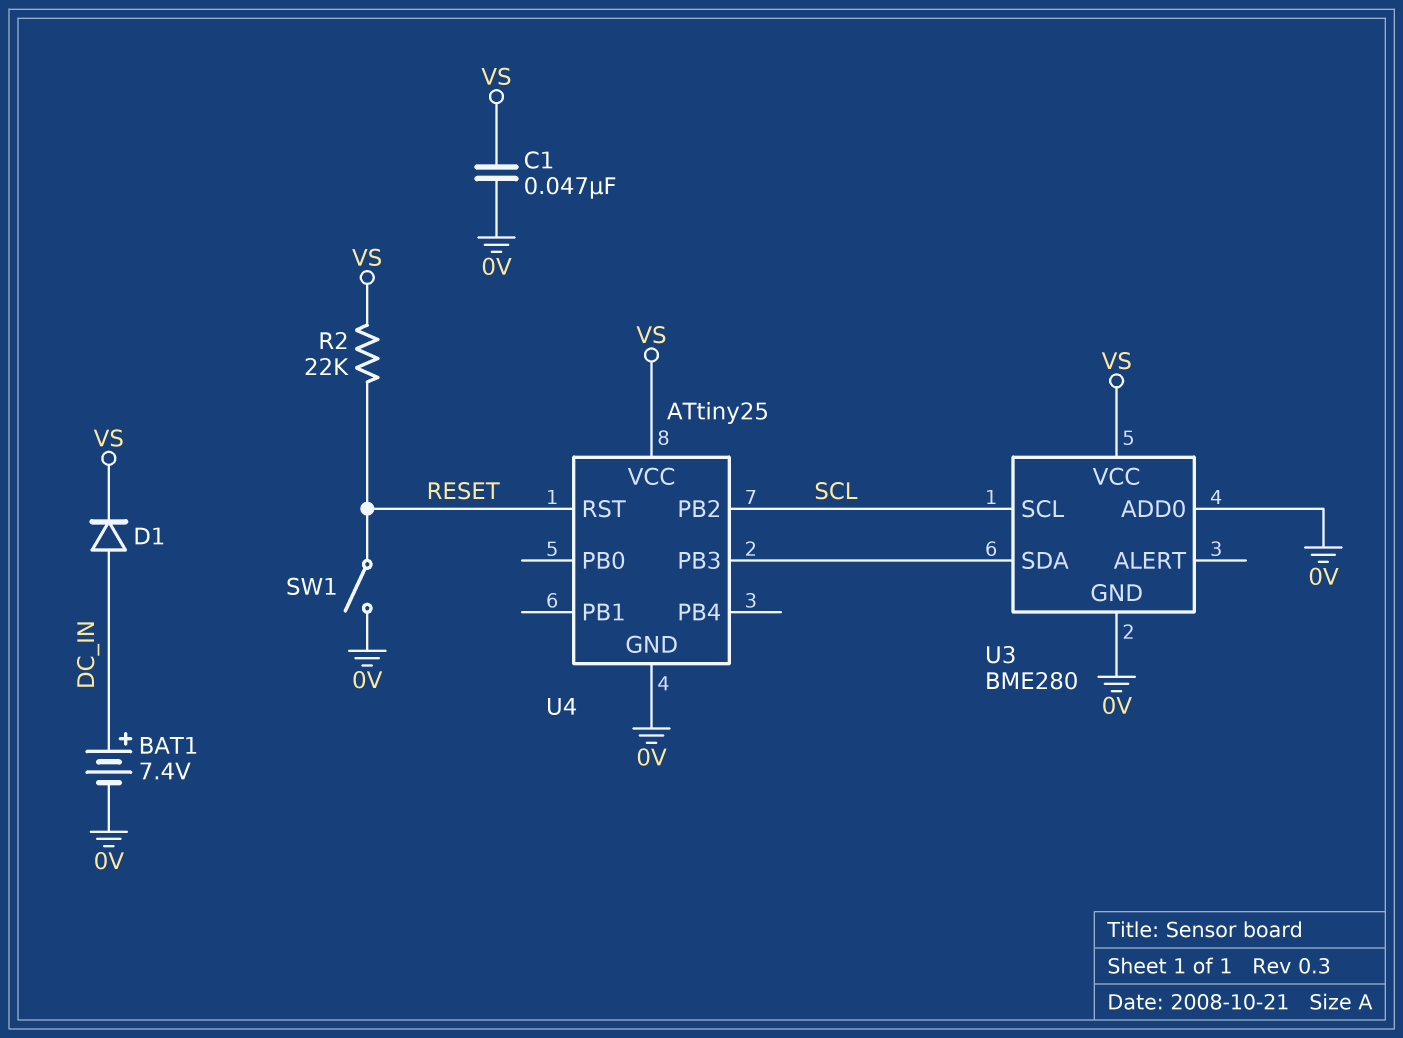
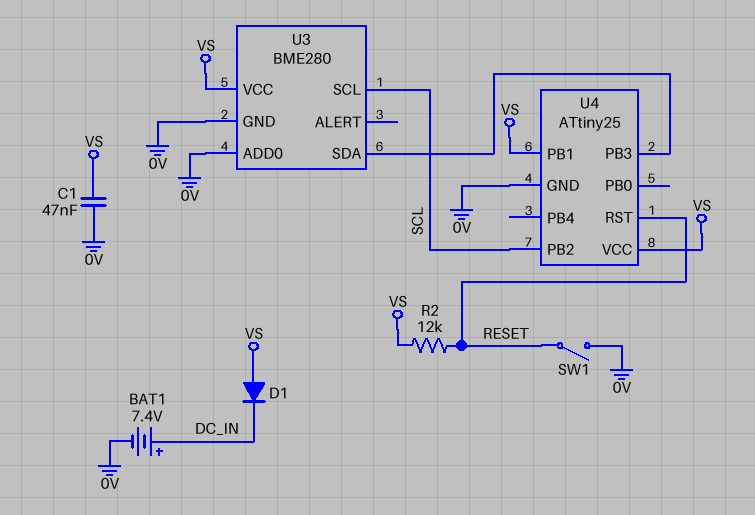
D1: diode (A DC_IN, K VS) -> diode (A VS, K DC_IN)
R2: 22k (RESET, VS) -> 12k (RESET, VS)
U4 pin PB1: none -> VS

